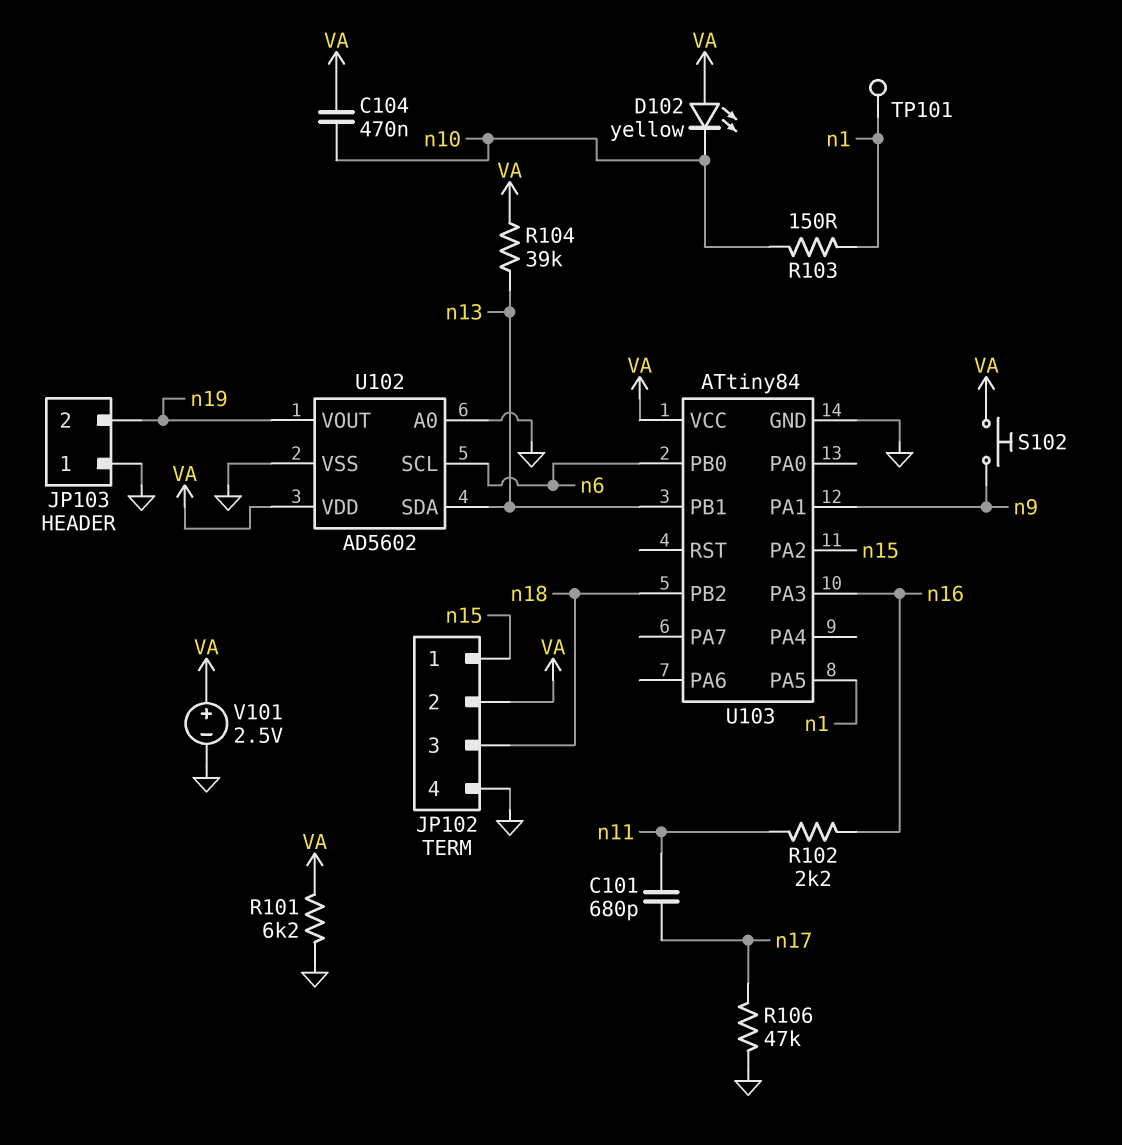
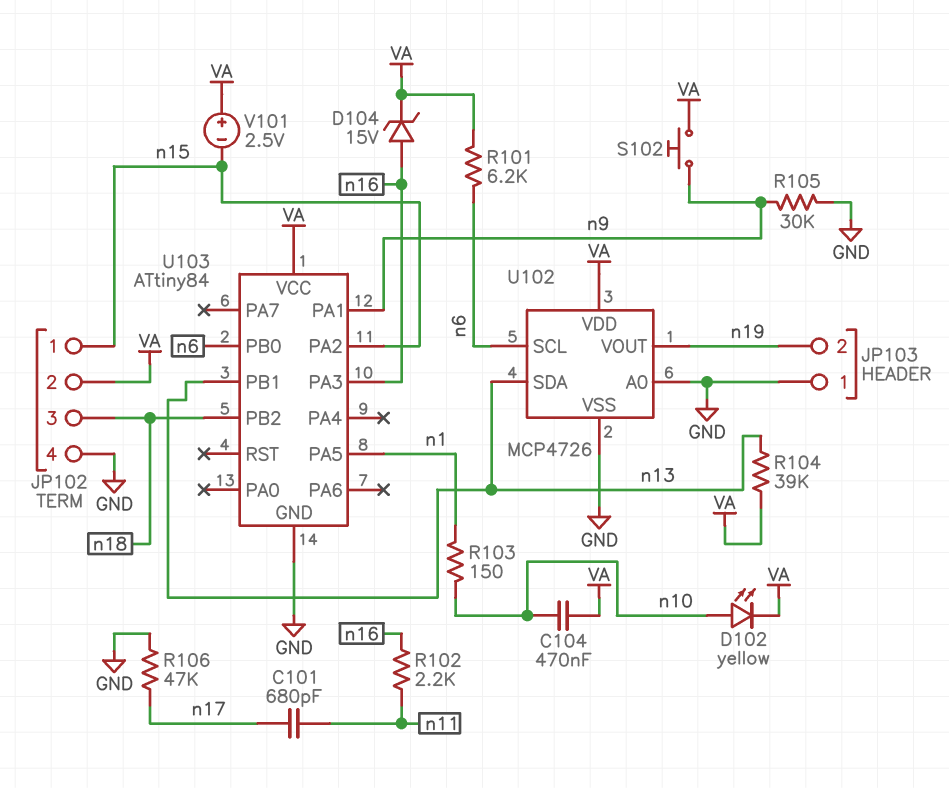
D102: LED yellow (A VA, K n10) -> LED yellow (A n10, K VA)
D104: none -> zener 15V (A n16, K VA)
R101: 6.2k (GND, VA) -> 6.2k (VA, n6)
R105: none -> 30k (GND, n9)
TP101: test point (n1) -> none
U102: AD5602 -> MCP4726
V101: 2.5V (plus VA, minus GND) -> 2.5V (plus VA, minus n15)

